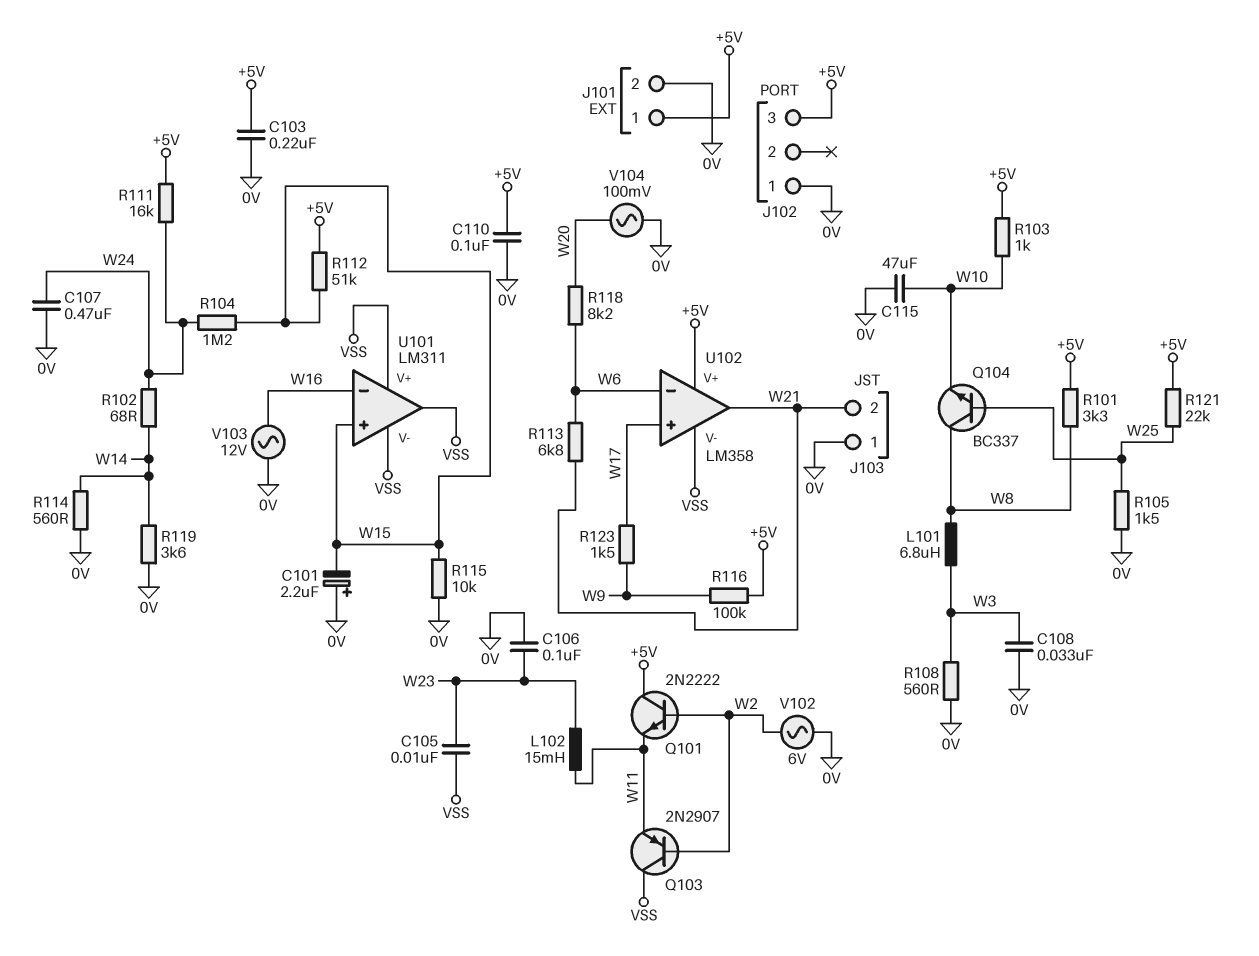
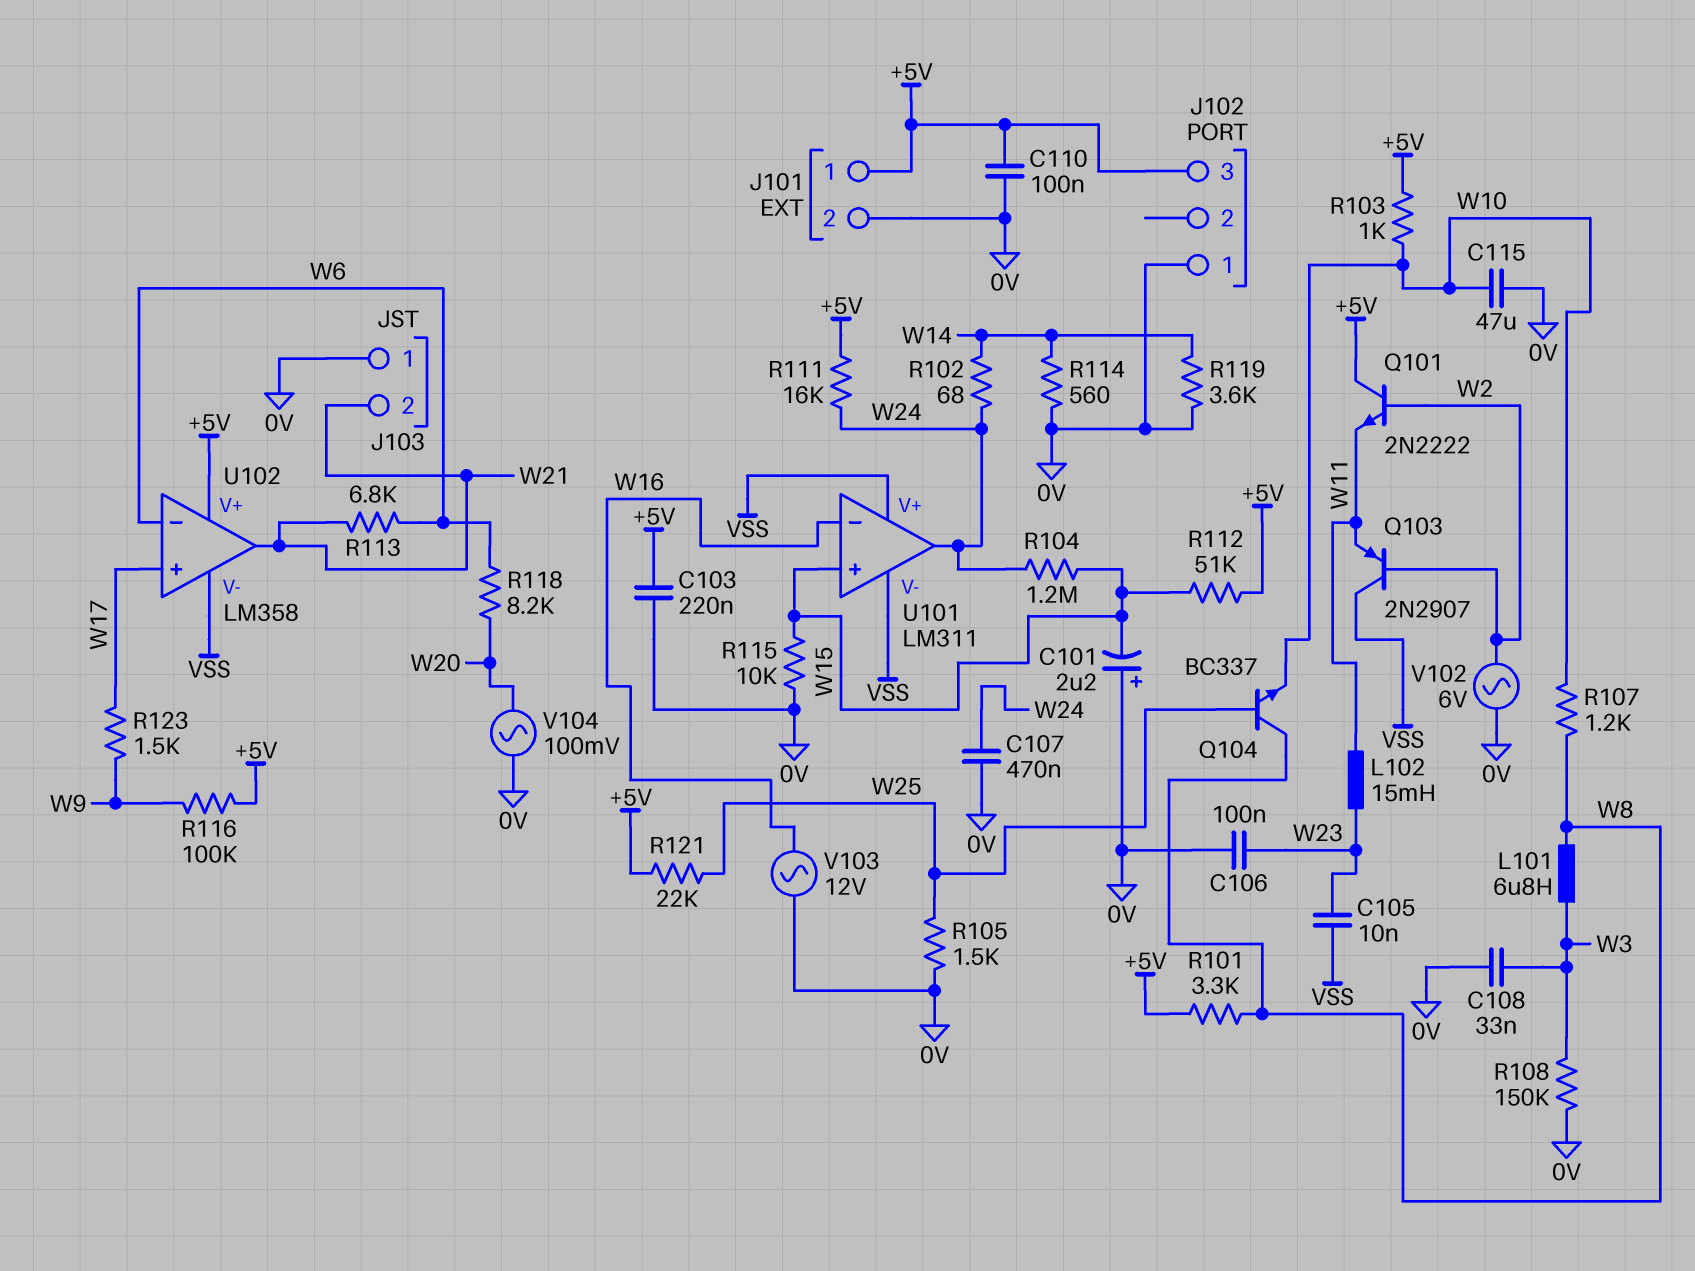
R107: none -> 1.2k (W8, W10)
R108: 560 (0V, W3) -> 150k (0V, W3)
U101 pin out: VSS -> W24

